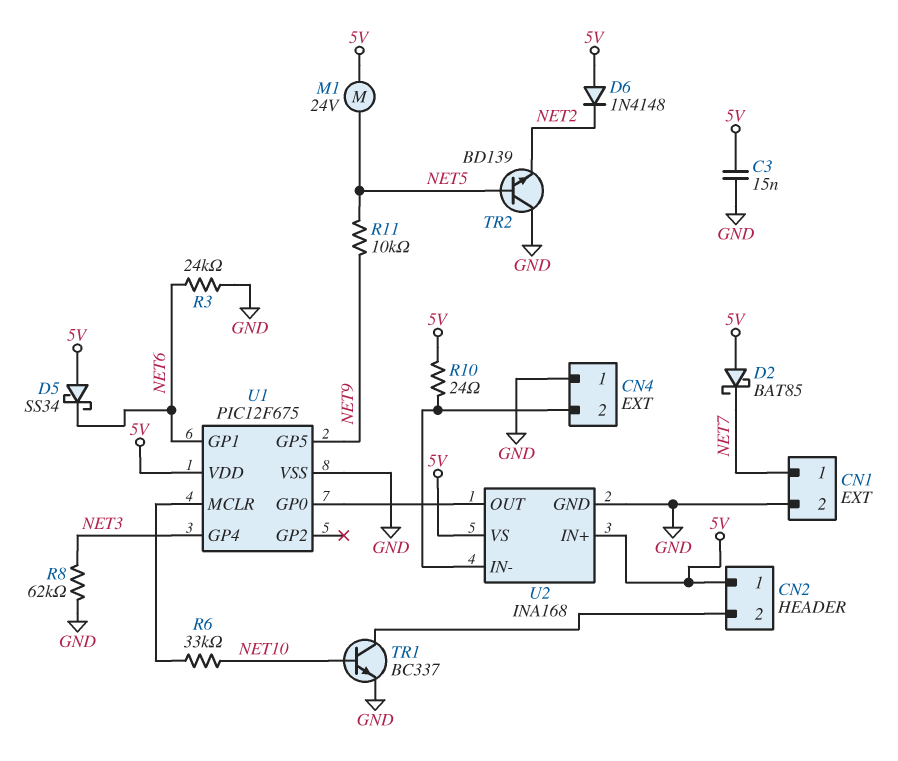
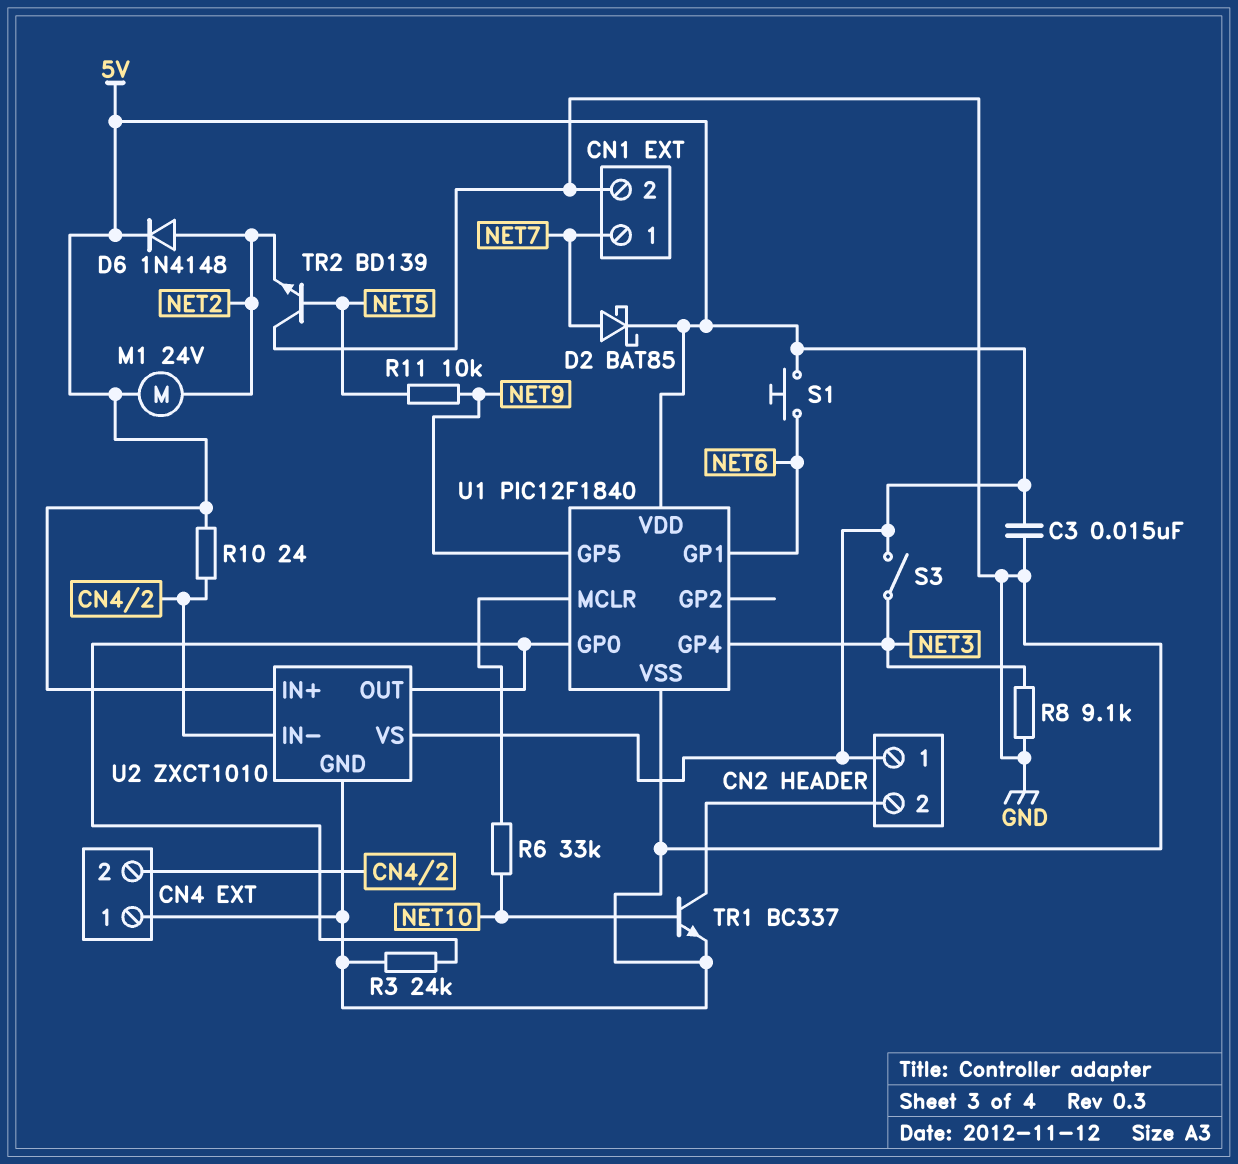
D2: schottky BAT85 (A 5V, K NET7) -> schottky BAT85 (A NET7, K 5V)
D5: schottky SS34 (A 5V, K NET6) -> none
D6: diode 1N4148 (A 5V, K NET2) -> diode 1N4148 (A NET2, K 5V)
M1: motor 24V (5V, NET5) -> motor 24V (5V, NET2)
R3: 24k (GND, NET6) -> 24k (GND, U1/GP0)
R8: 62k (GND, NET3) -> 9.1k (GND, NET3)
S1: none -> button (5V, NET6)
S3: none -> switch (5V, NET3)
U1: PIC12F675 -> PIC12F1840
U2: INA168 -> ZXCT1010

